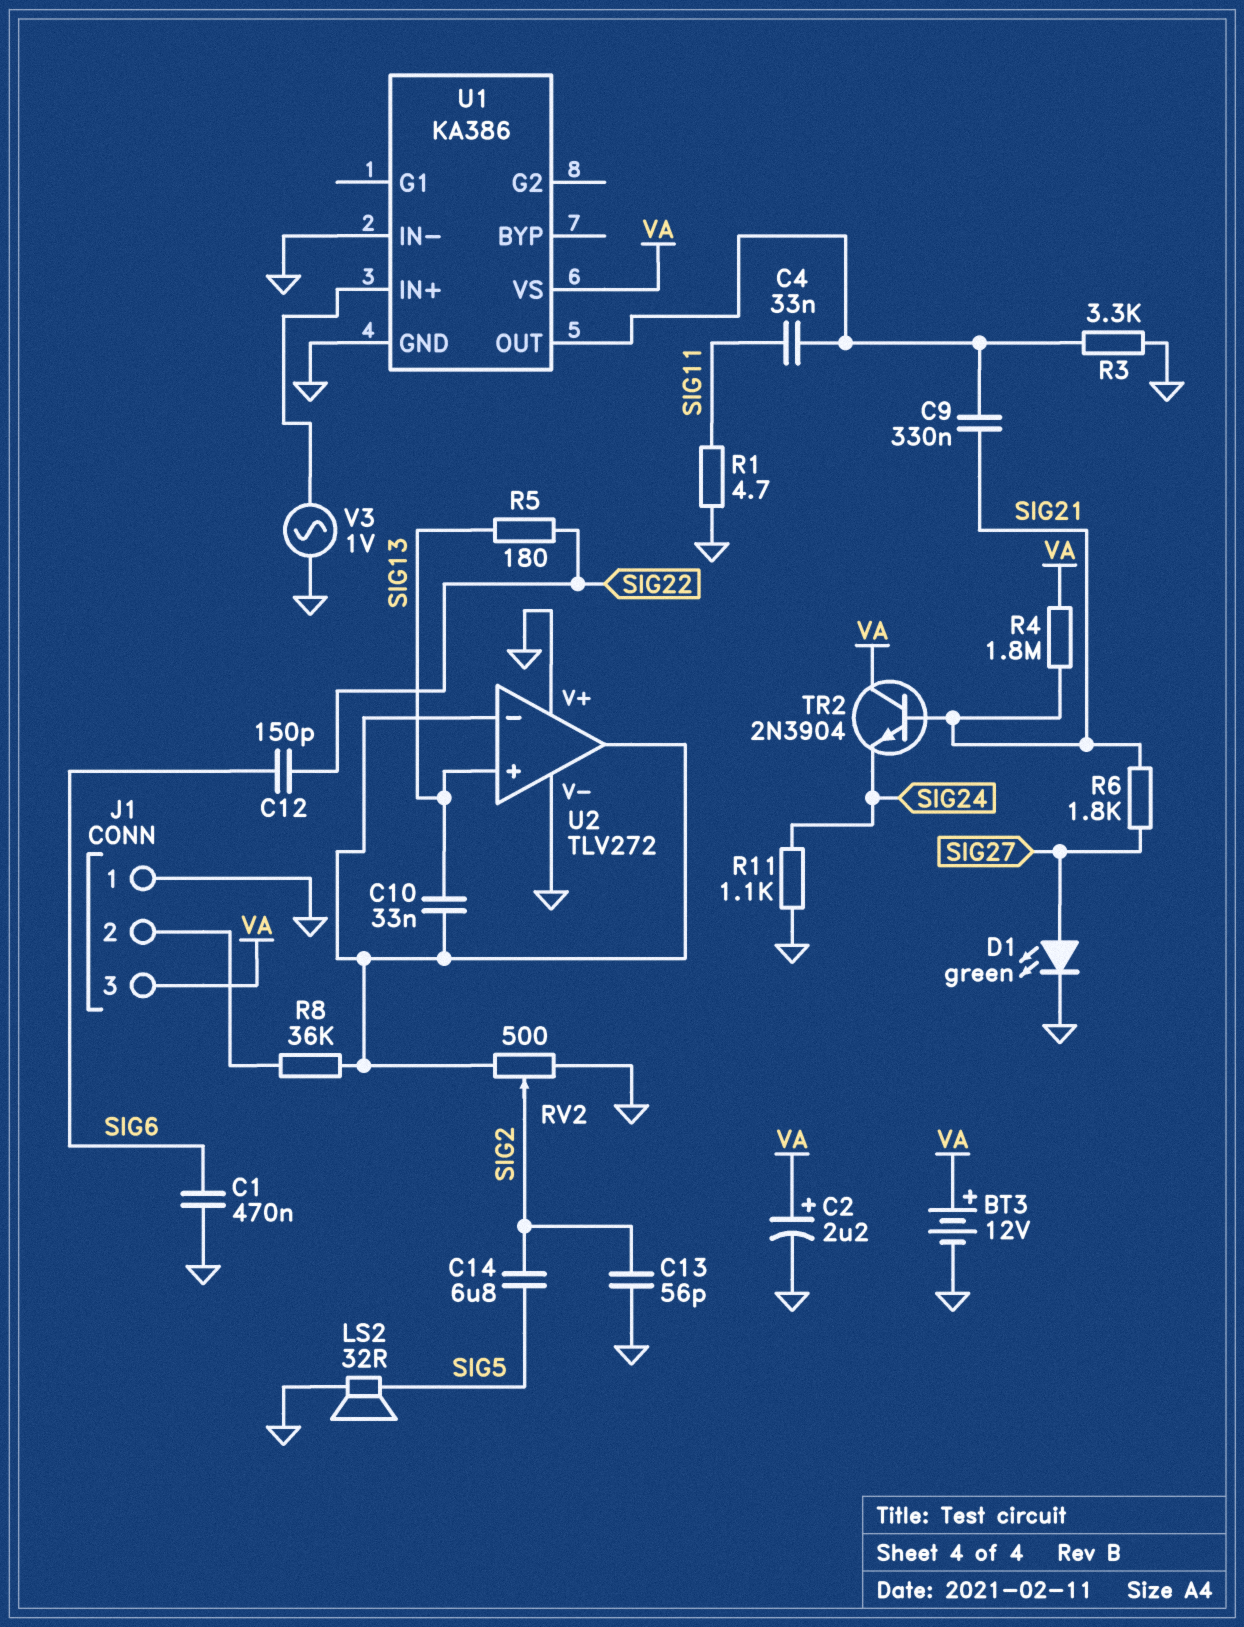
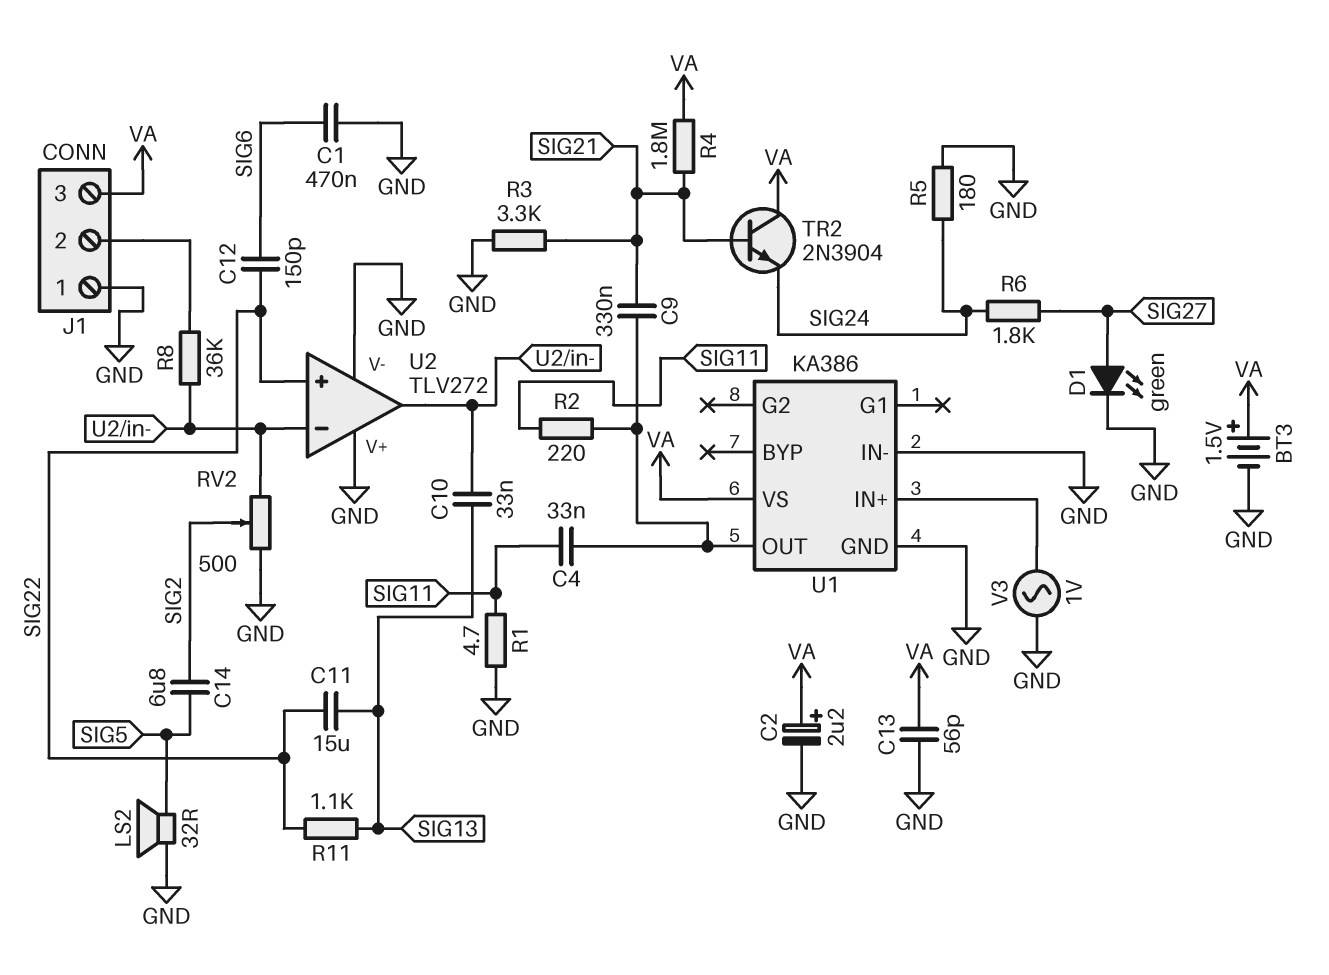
BT3: 12V (plus VA, minus GND) -> 1.5V (plus VA, minus GND)
C11: none -> 15uF (SIG13, SIG22)
C13: 56pF (GND, SIG2) -> 56pF (GND, VA)
R2: none -> 220 (SIG11, U1/OUT)
R3: 3.3k (GND, U1/OUT) -> 3.3k (GND, SIG21)
R5: 180 (SIG13, SIG22) -> 180 (GND, SIG24)
R6: 1.8k (SIG21, SIG27) -> 1.8k (SIG24, SIG27)
R11: 1.1k (GND, SIG24) -> 1.1k (SIG13, SIG22)
U2 pin in+: SIG13 -> SIG22

